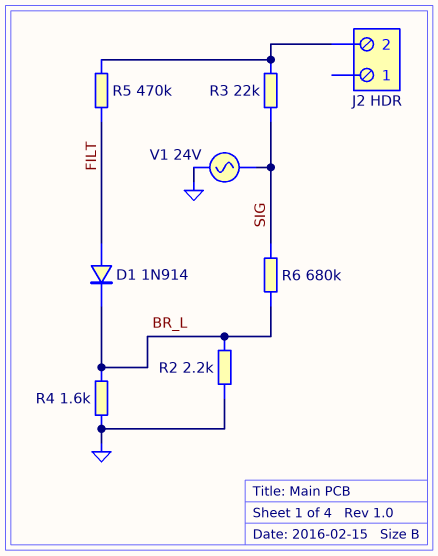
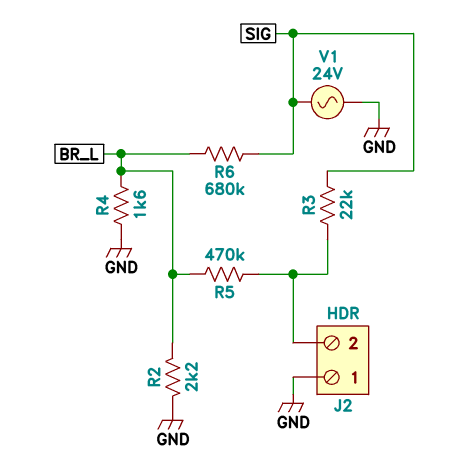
D1: diode 1N914 (A FILT, K BR_L) -> none
J2 pin 1: none -> GND
R5: 470k (FILT, J2/2) -> 470k (BR_L, J2/2)

